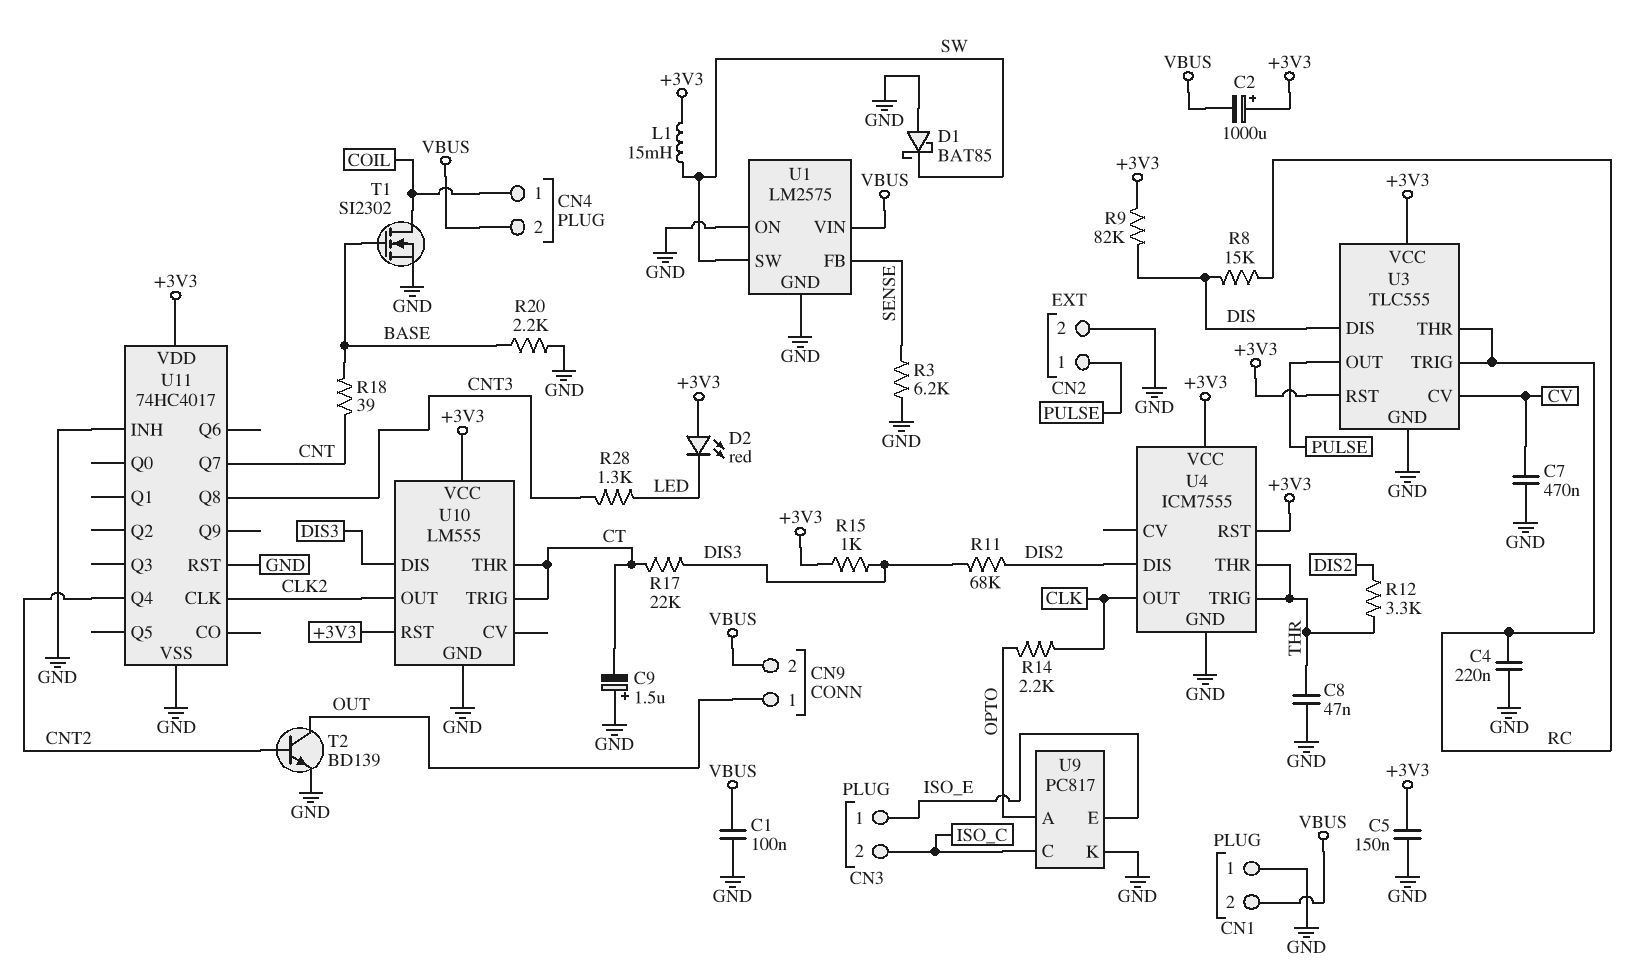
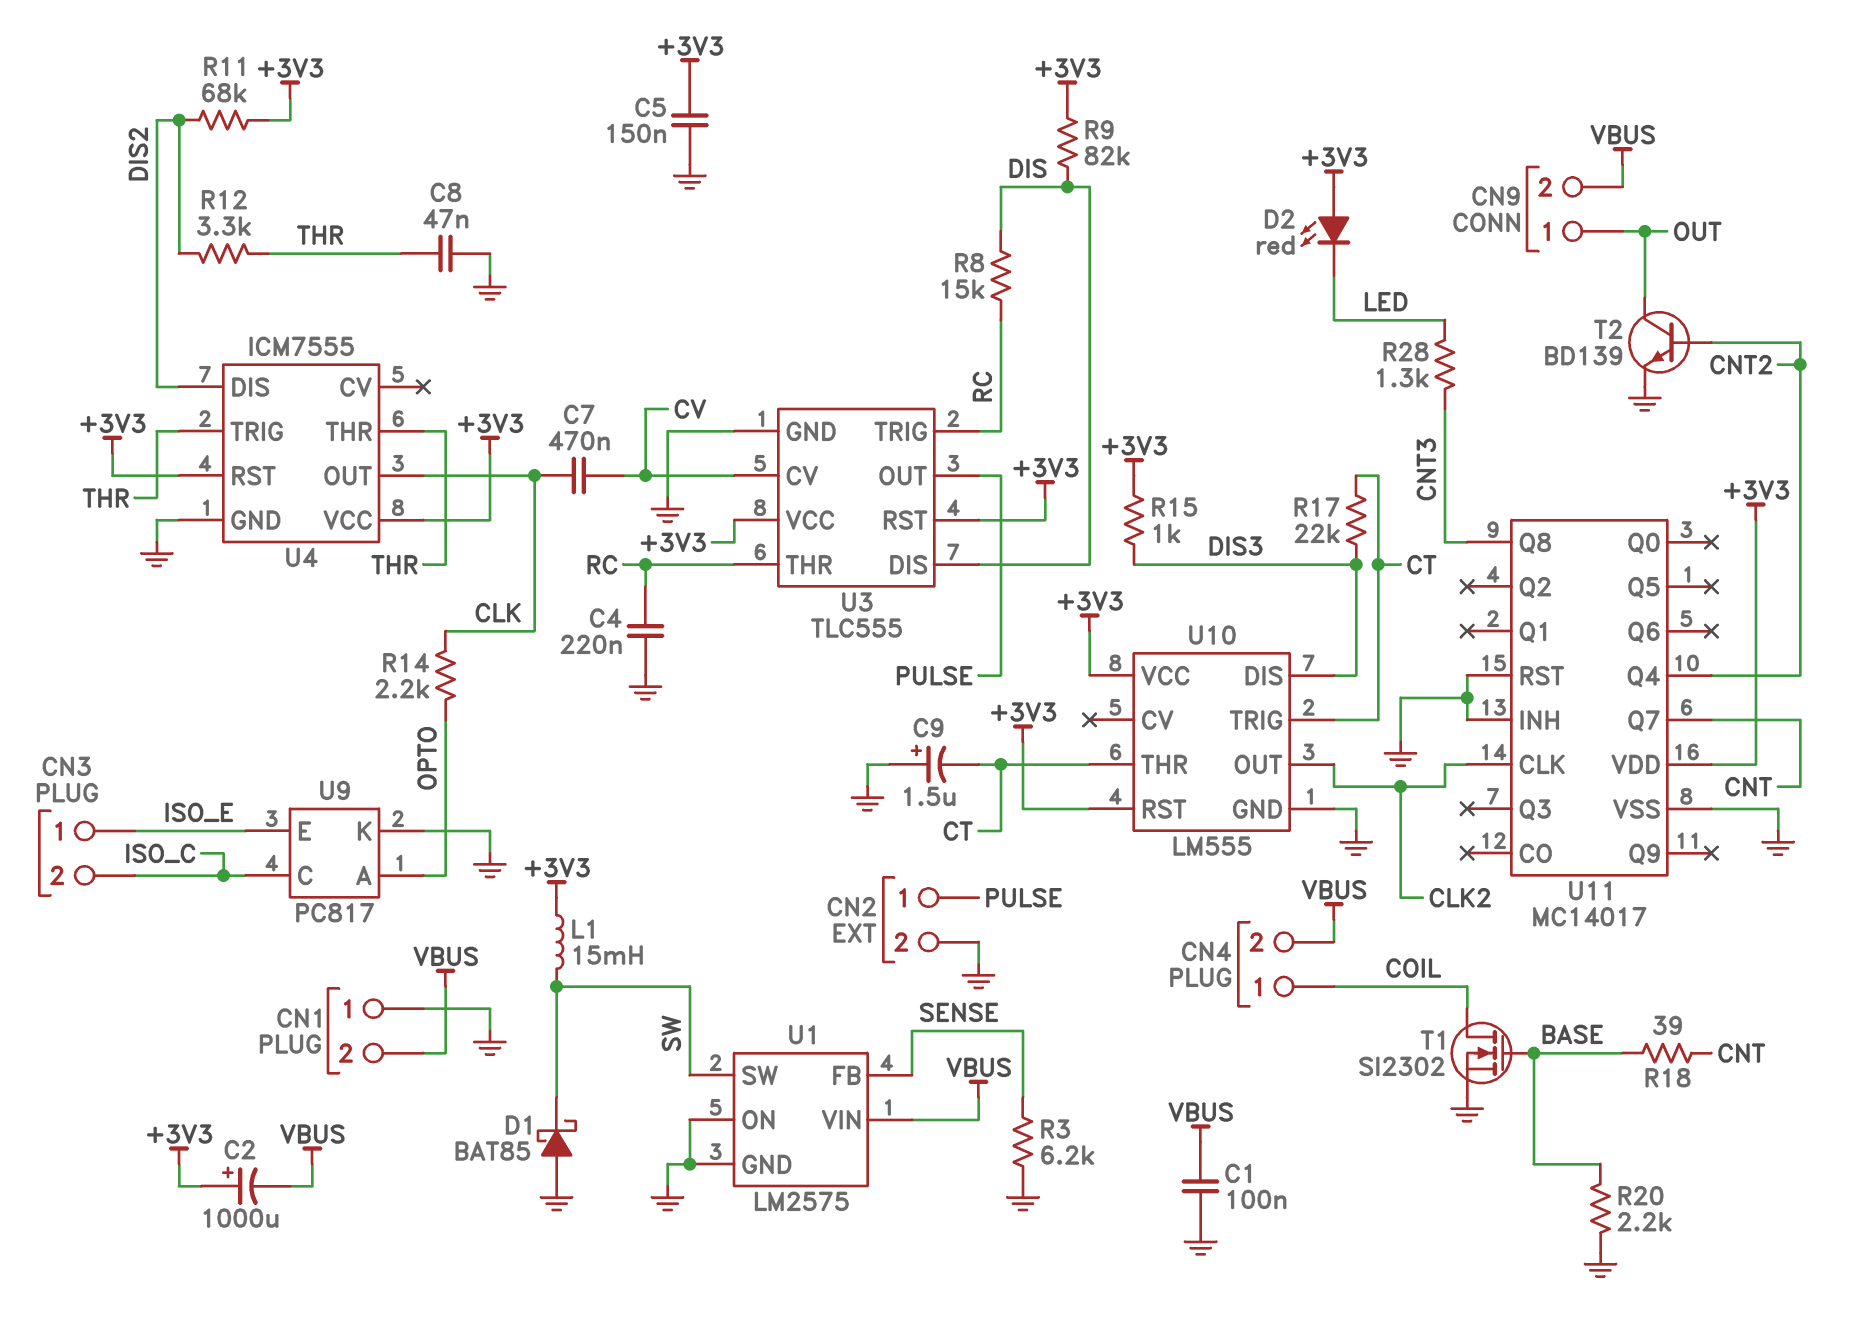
C7: 470nF (CV, GND) -> 470nF (CLK, CV)
R11: 68k (DIS2, DIS3) -> 68k (+3V3, DIS2)
U11: 74HC4017 -> MC14017

